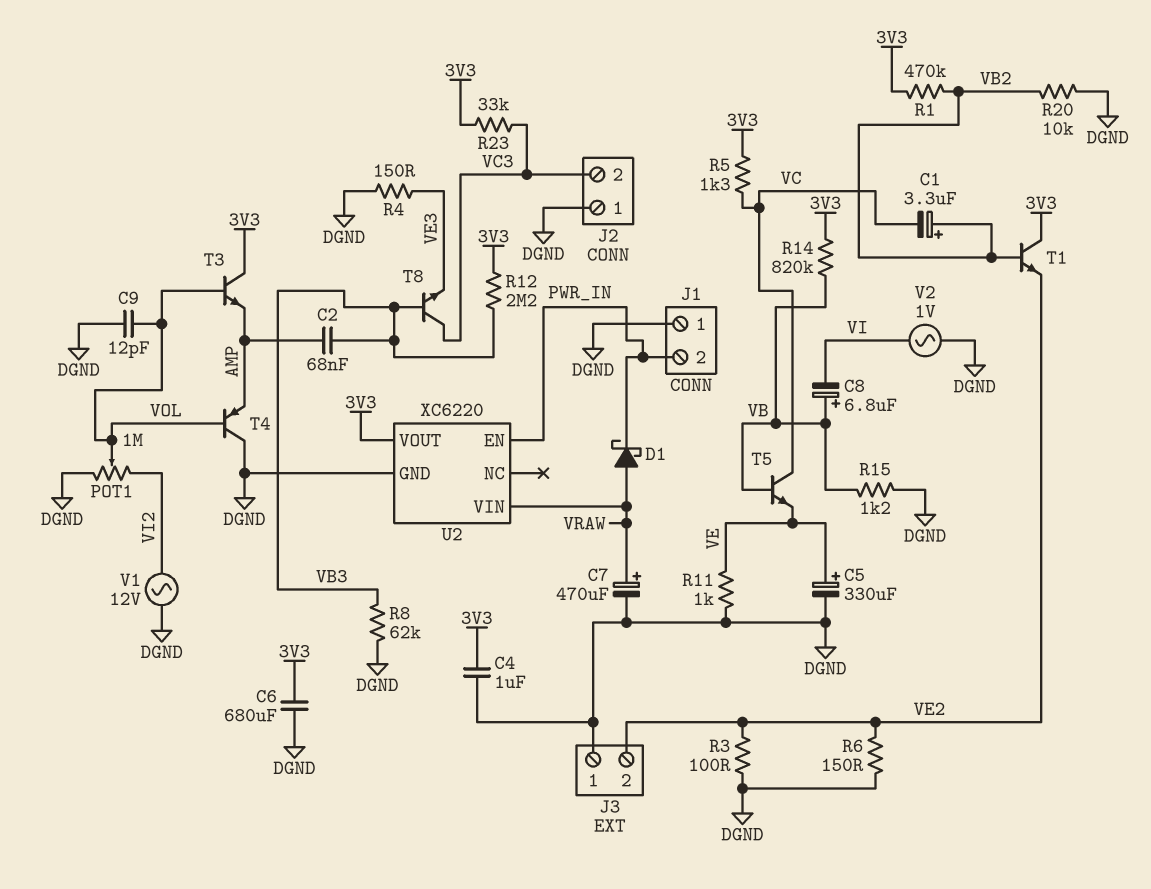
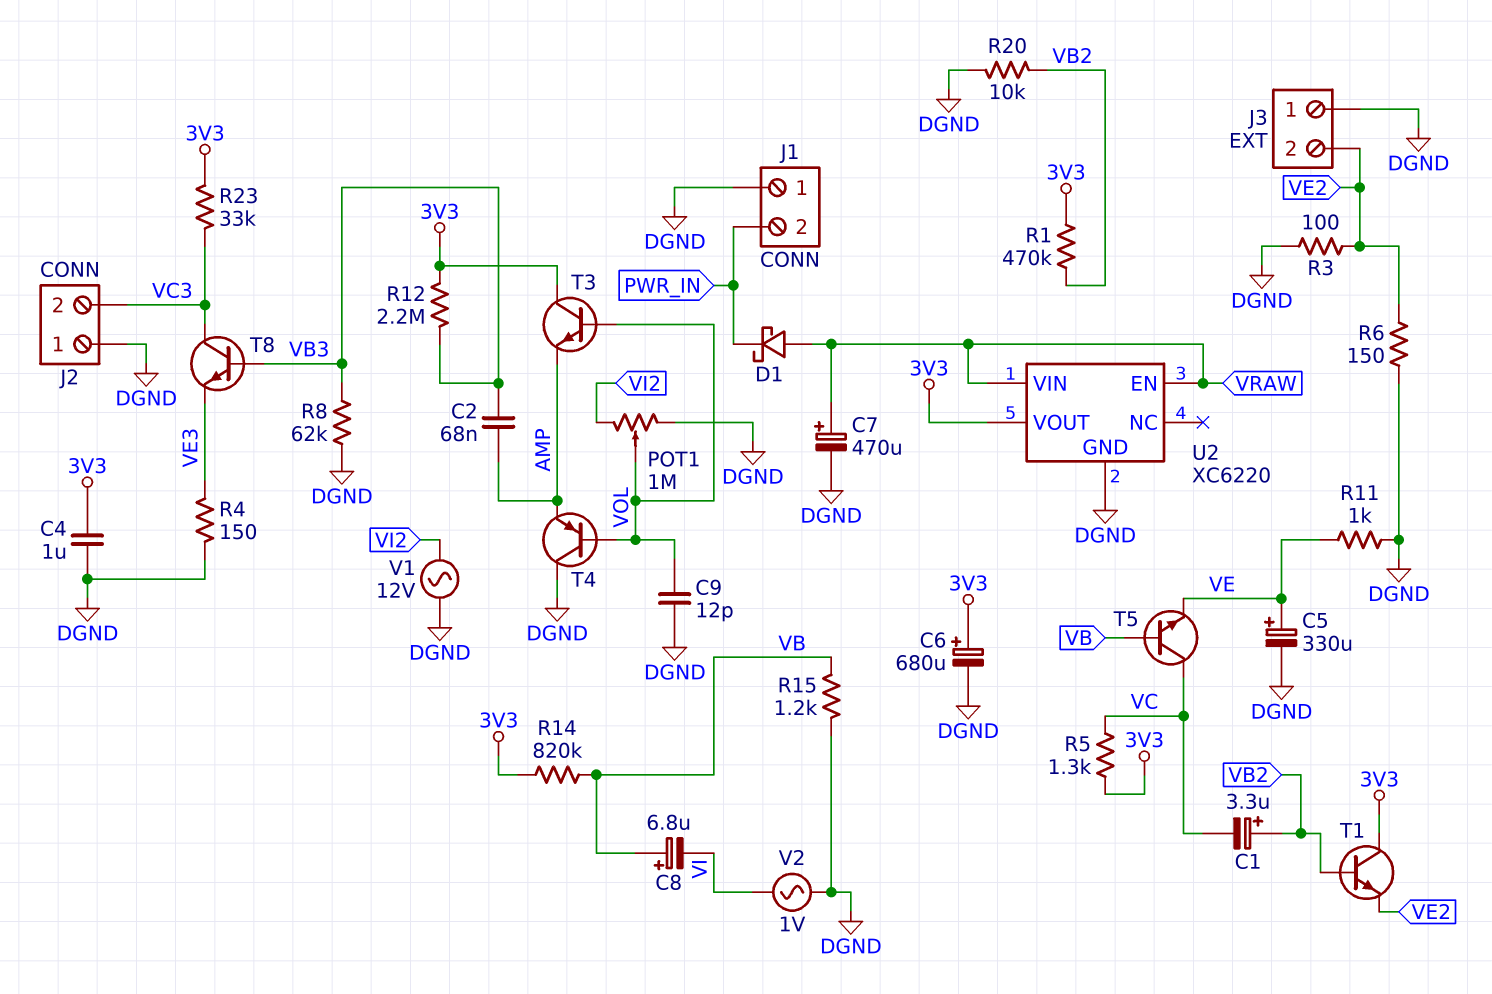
C6: 680uF (3V3, DGND) -> 680uF (plus 3V3, minus DGND)
U2 pin EN: PWR_IN -> VRAW

